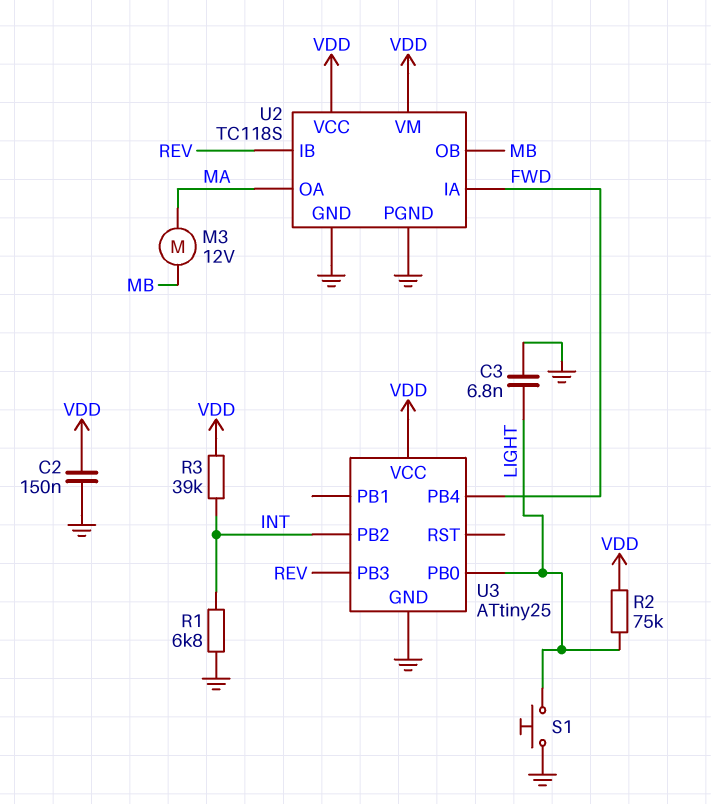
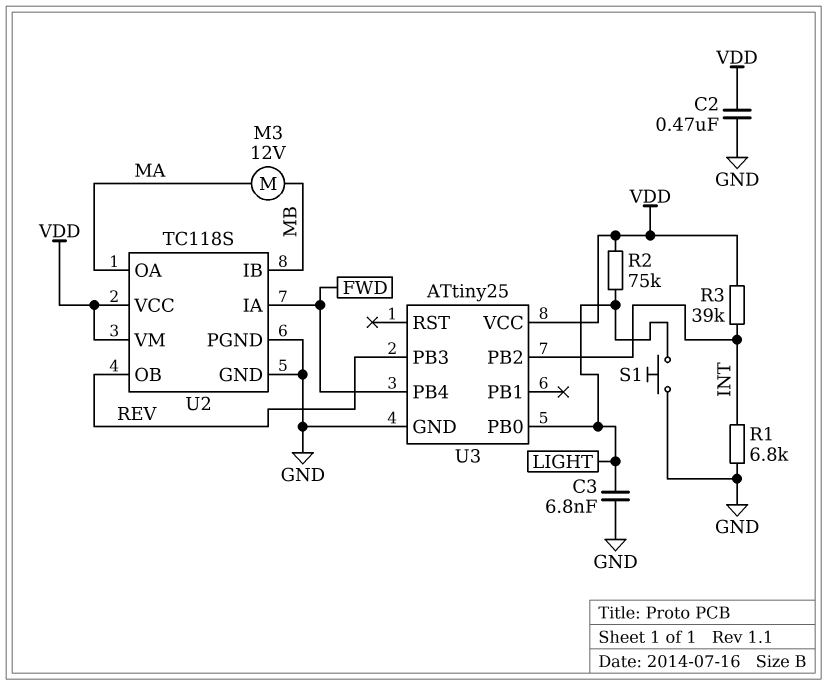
C2: 150nF (GND, VDD) -> 470nF (GND, VDD)
U2 pin IB: REV -> MB
U2 pin OB: MB -> REV

